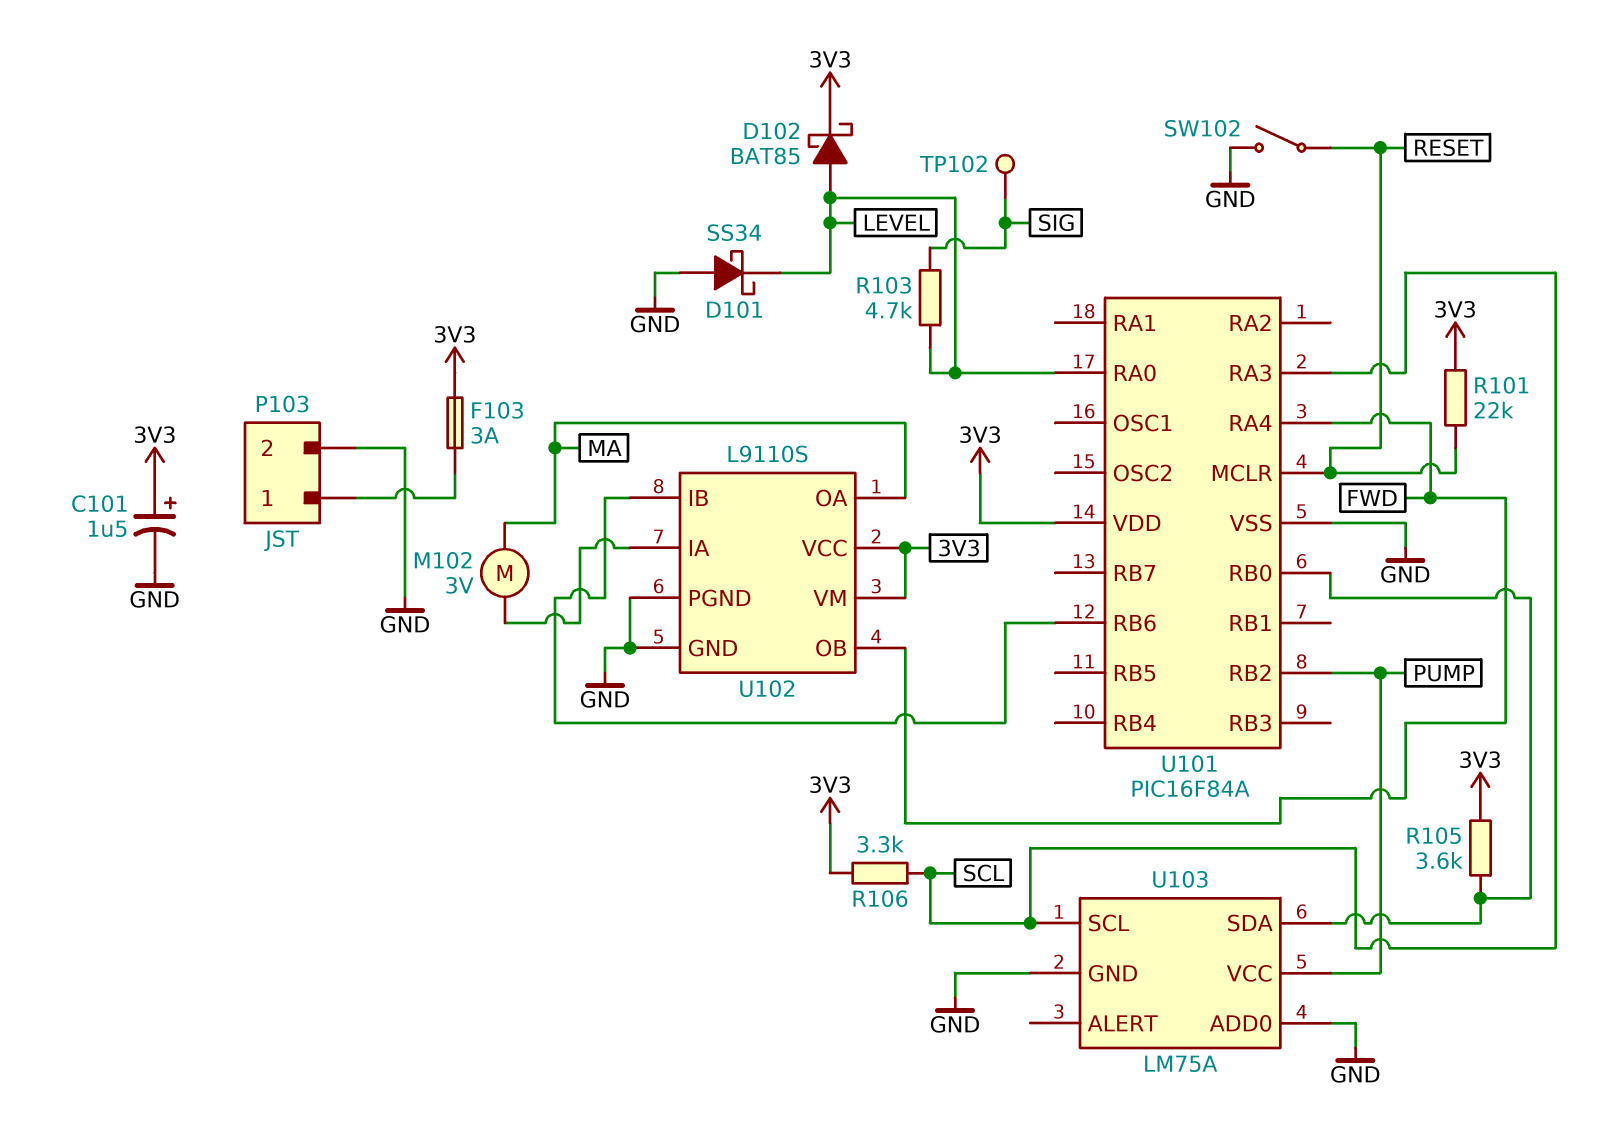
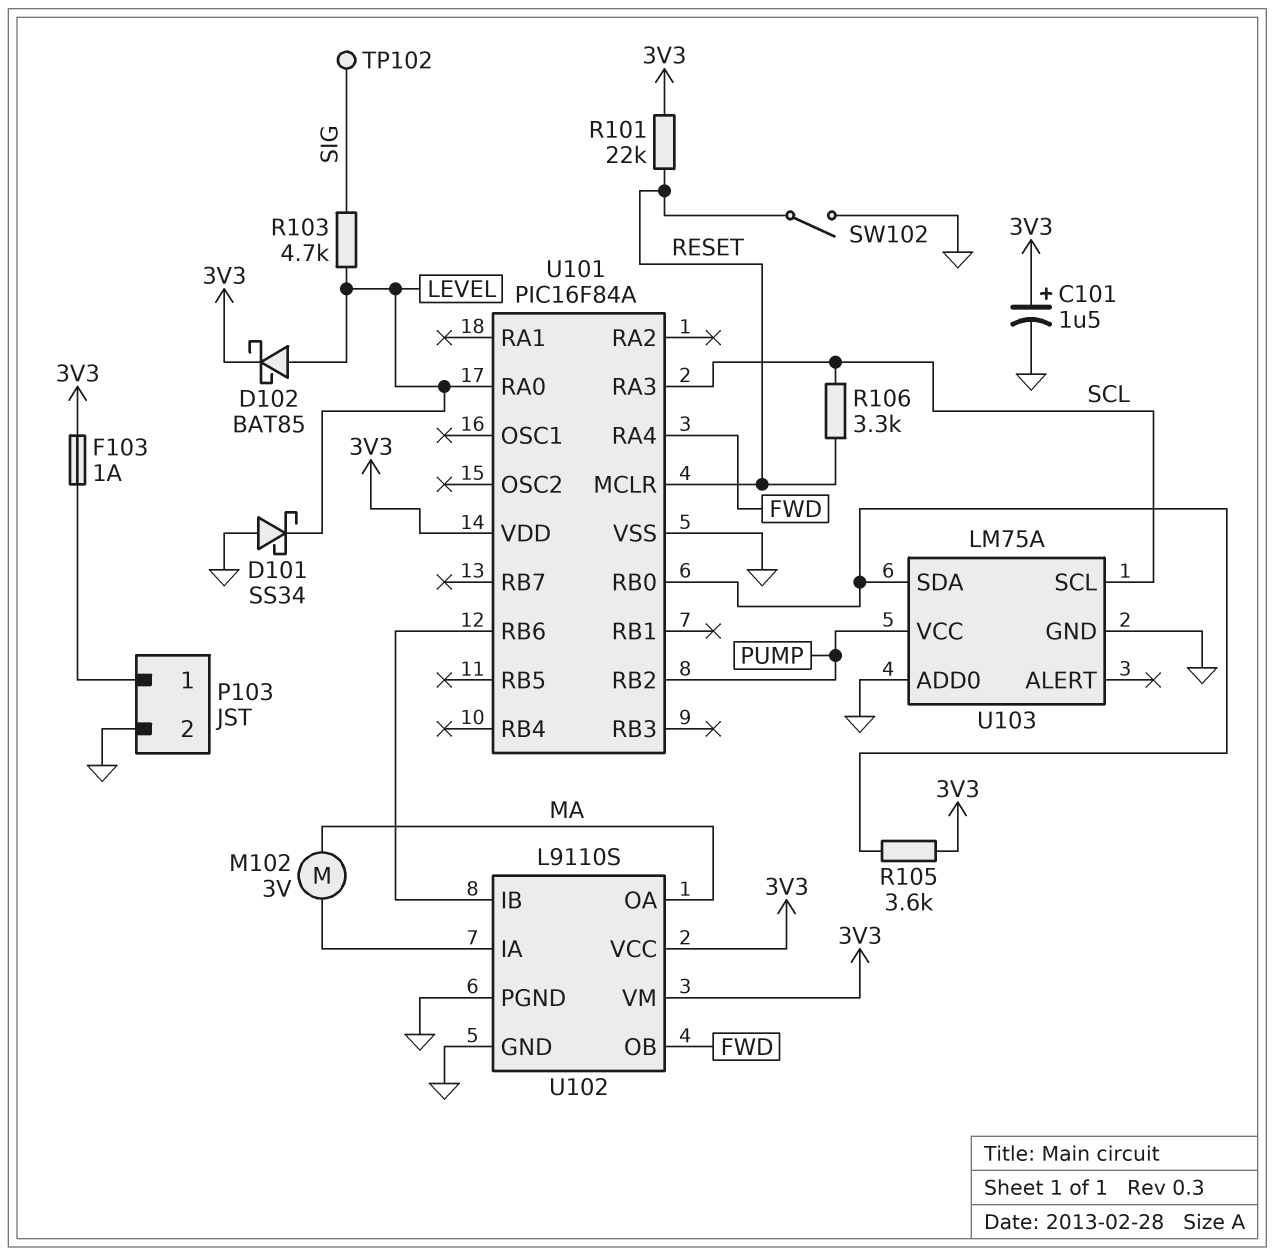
F103: 3A (3V3, P103/1) -> 1A (3V3, P103/1)
R106: 3.3k (3V3, SCL) -> 3.3k (RESET, SCL)

